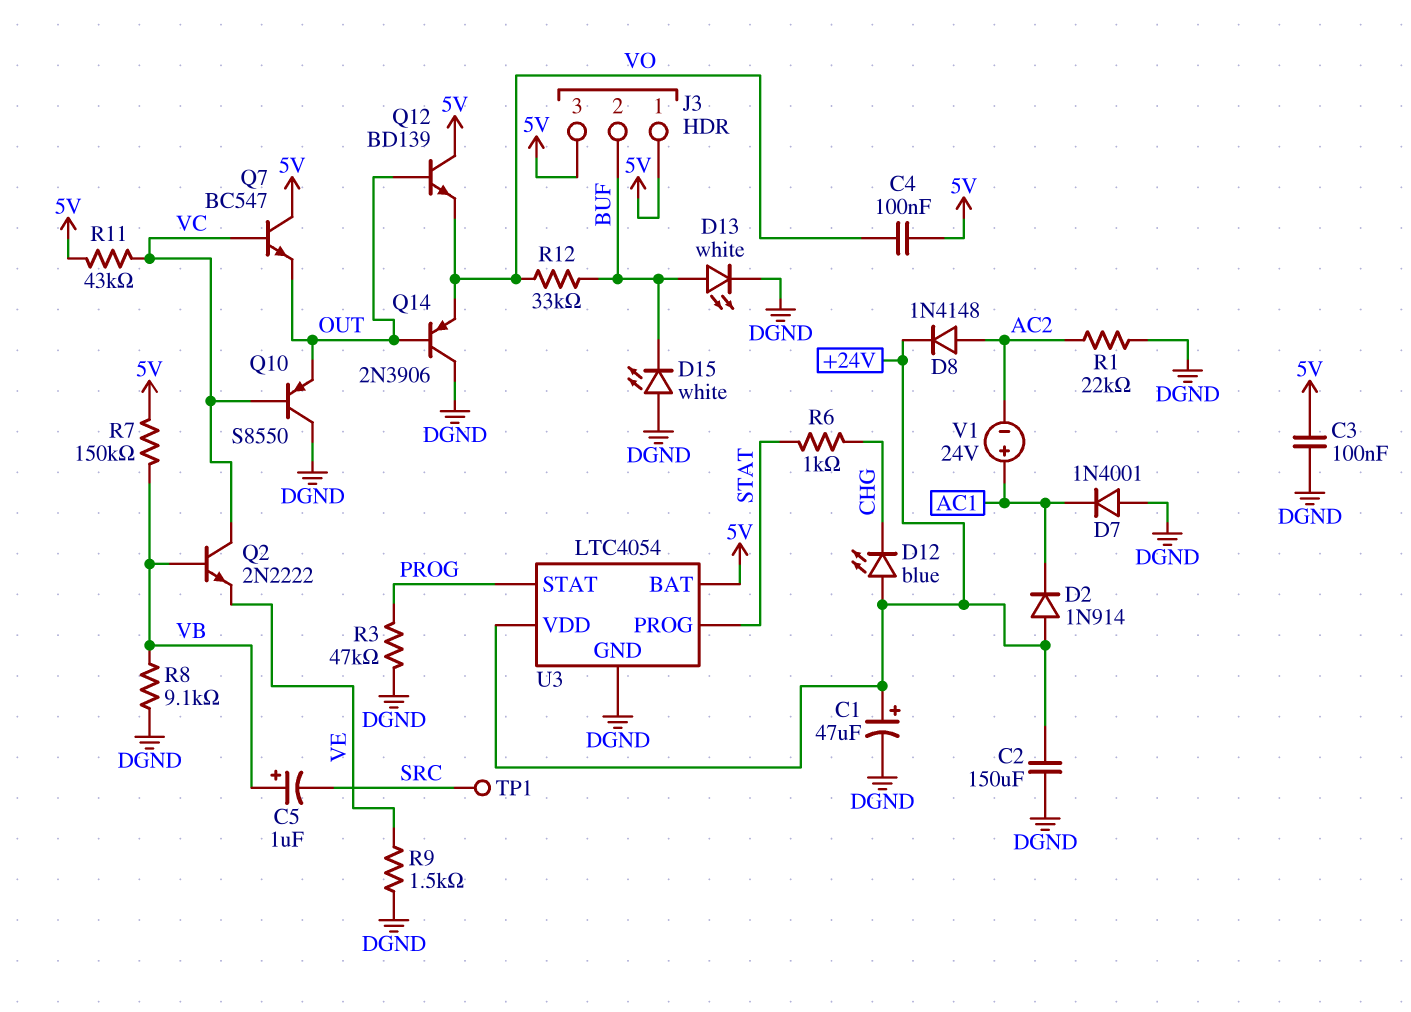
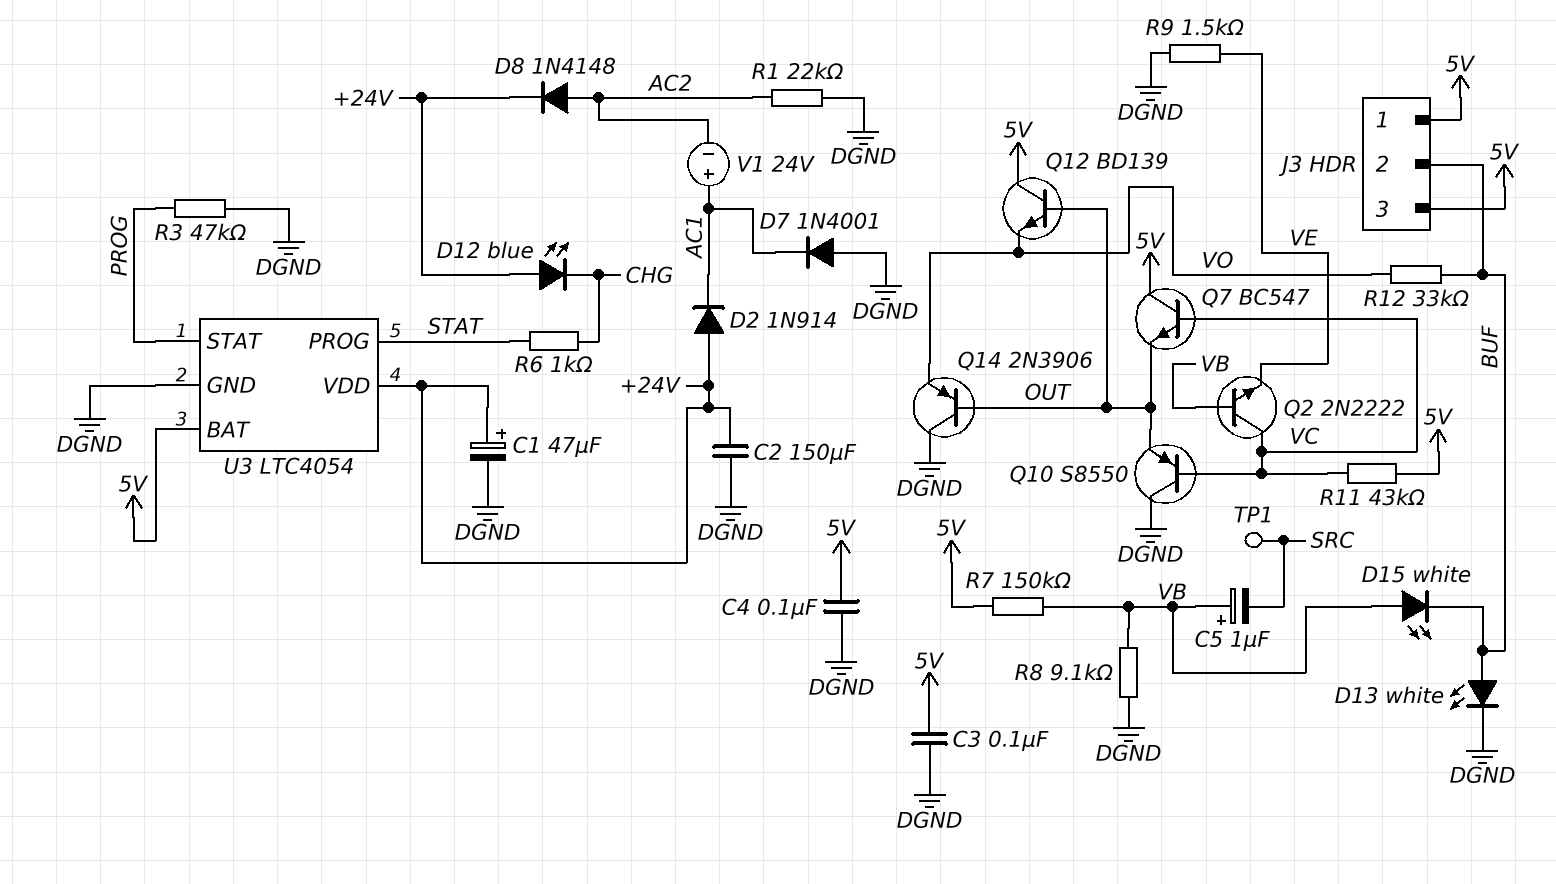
C4: 100nF (5V, VO) -> 100nF (5V, DGND)
D15: LED white (A DGND, K BUF) -> LED white (A VB, K BUF)

